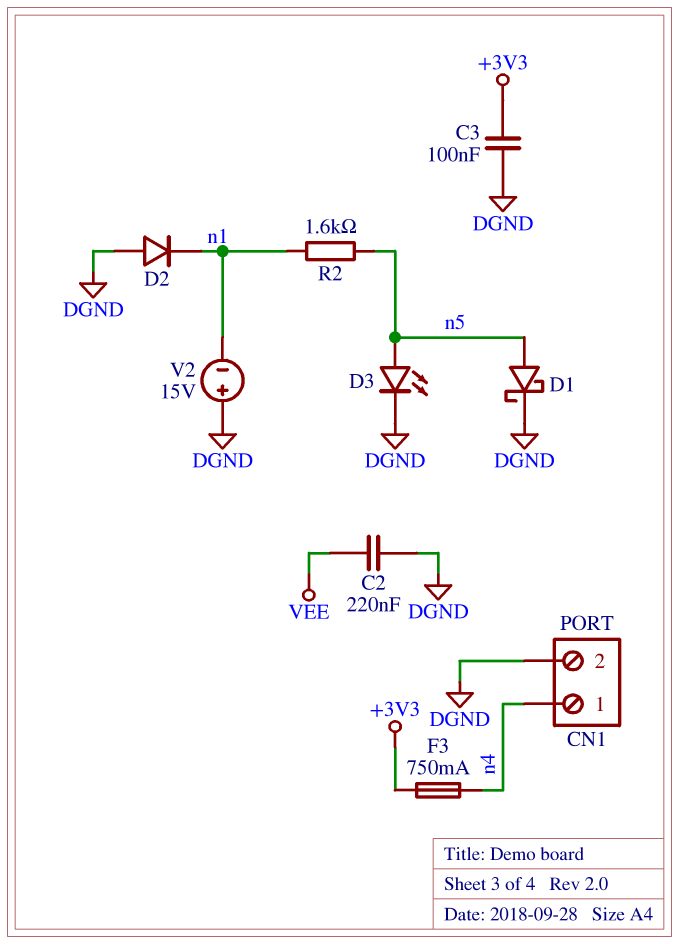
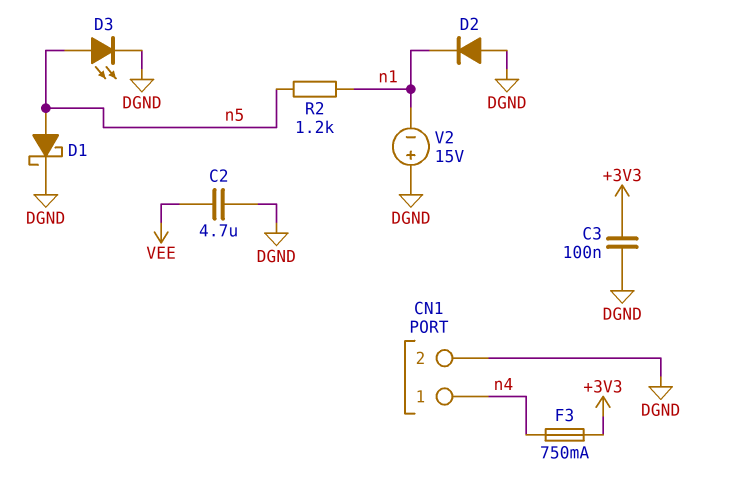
C2: 220nF (DGND, VEE) -> 4.7uF (DGND, VEE)
R2: 1.6k (n1, n5) -> 1.2k (n1, n5)

